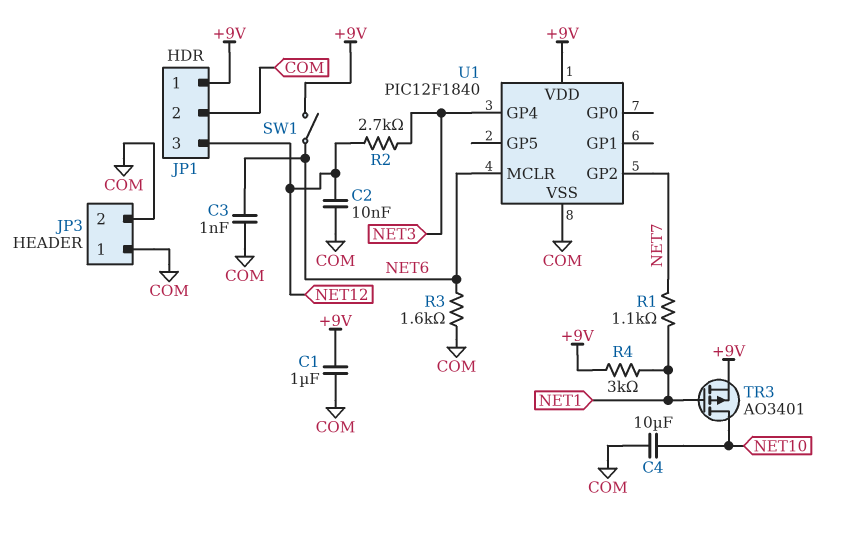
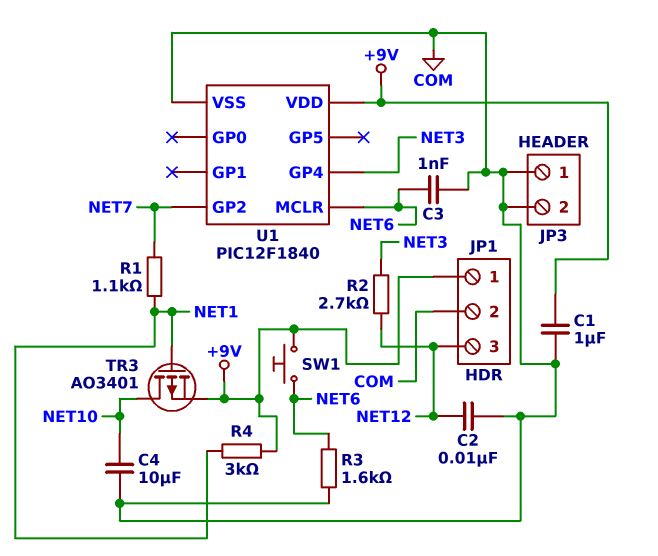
SW1: switch (+9V, NET6) -> button (+9V, NET6)

